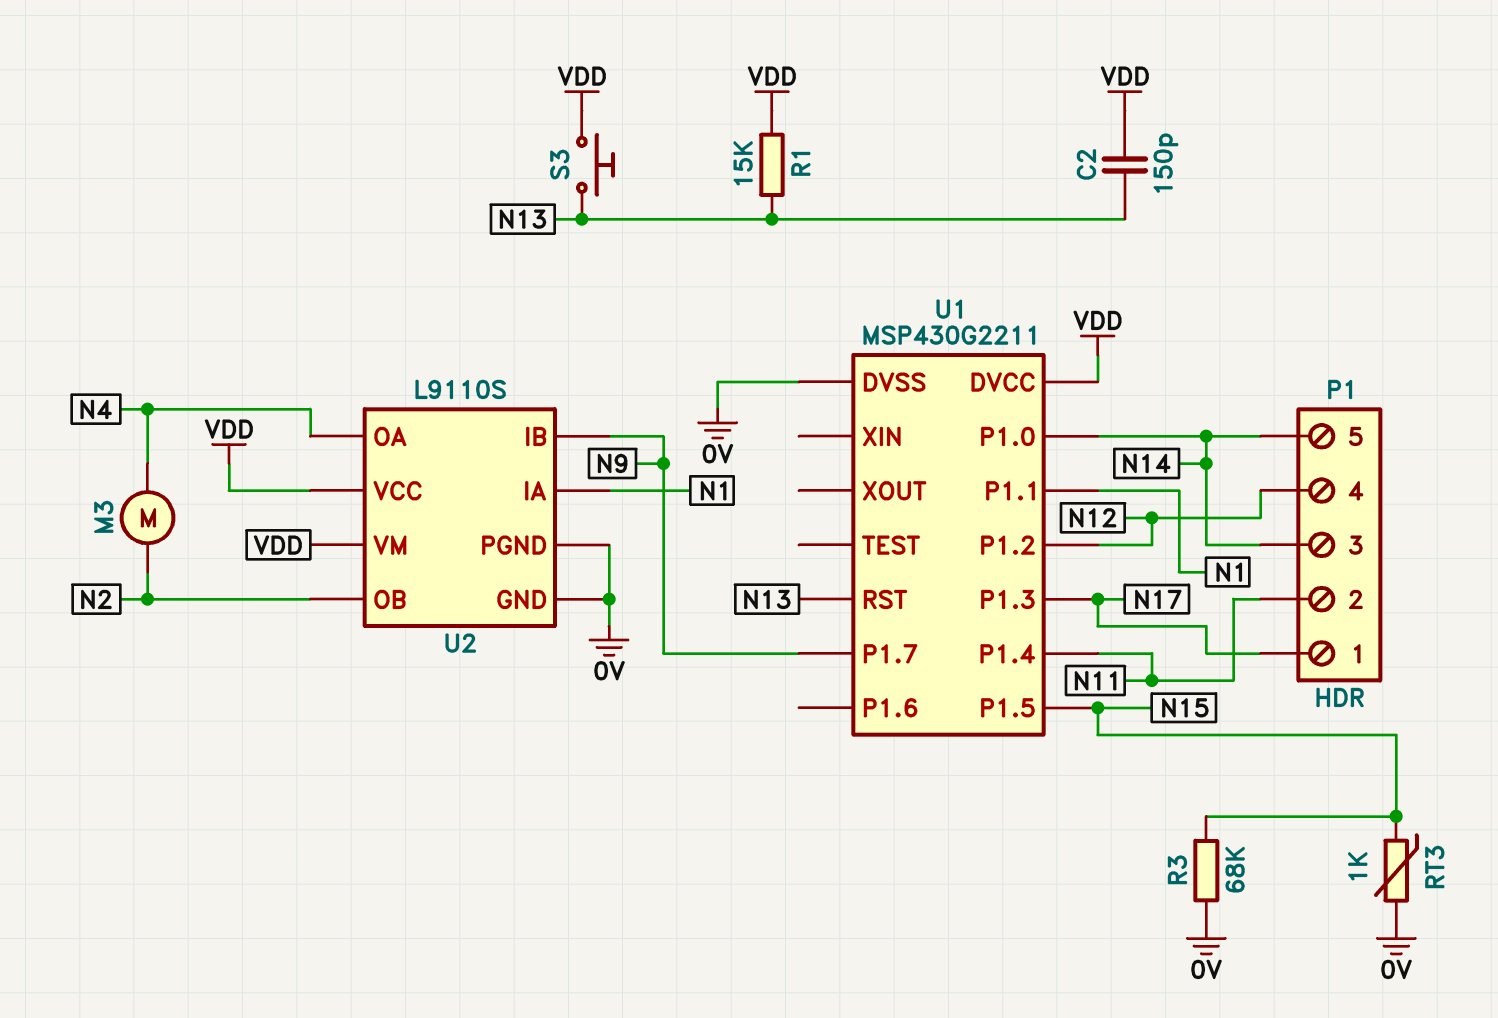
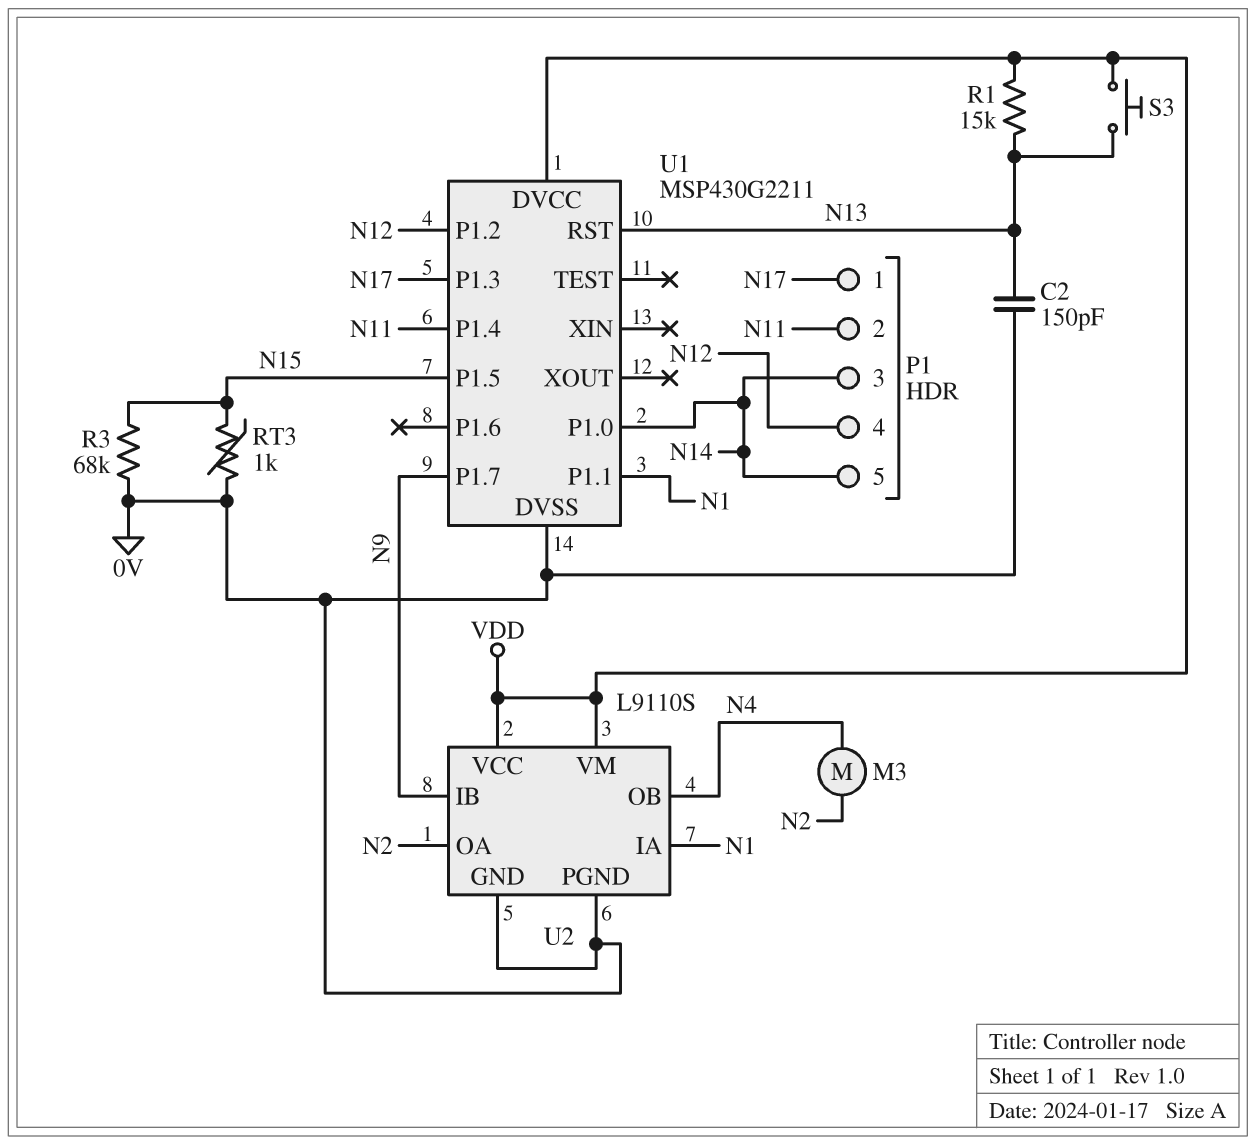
C2: 150pF (N13, VDD) -> 150pF (0V, N13)
U2 pin OA: N4 -> N2
U2 pin OB: N2 -> N4

